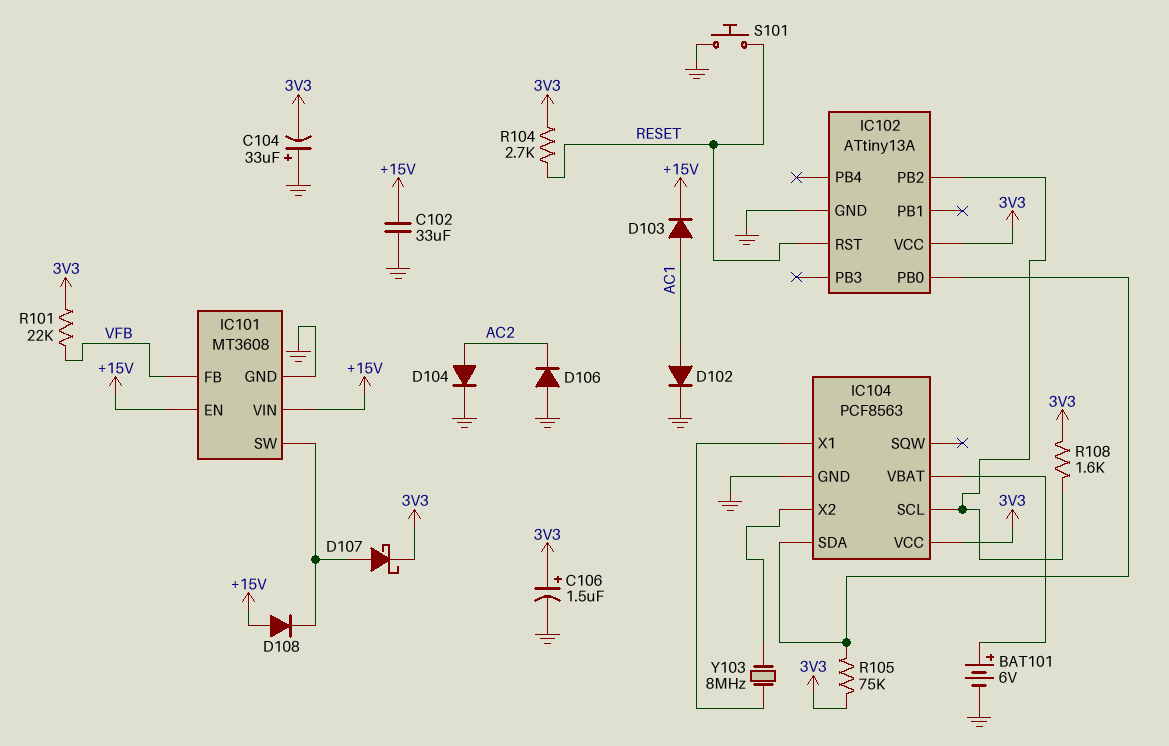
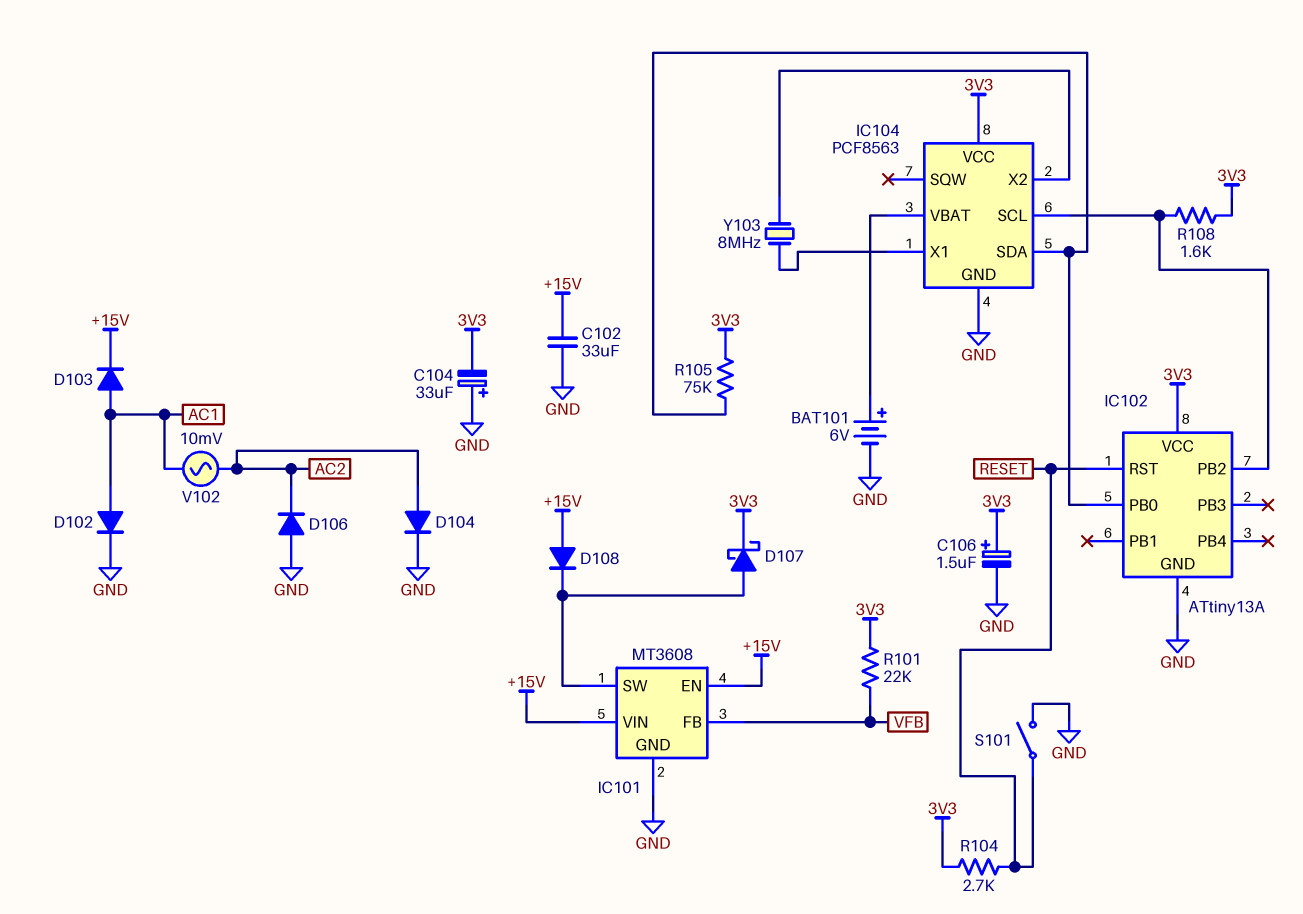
S101: button (GND, RESET) -> switch (GND, RESET)
V102: none -> AC 10mV (AC1, AC2)

